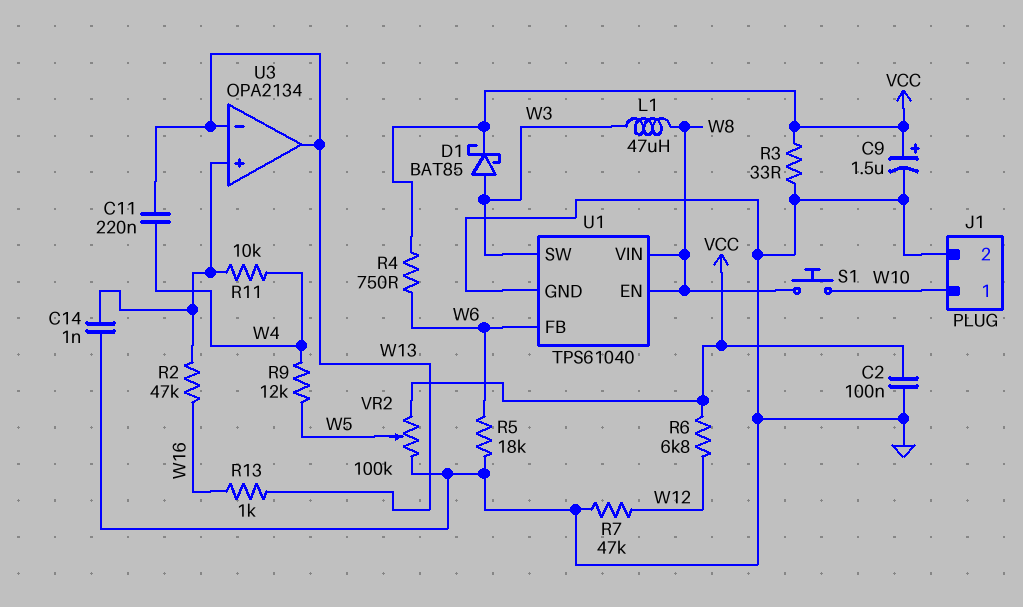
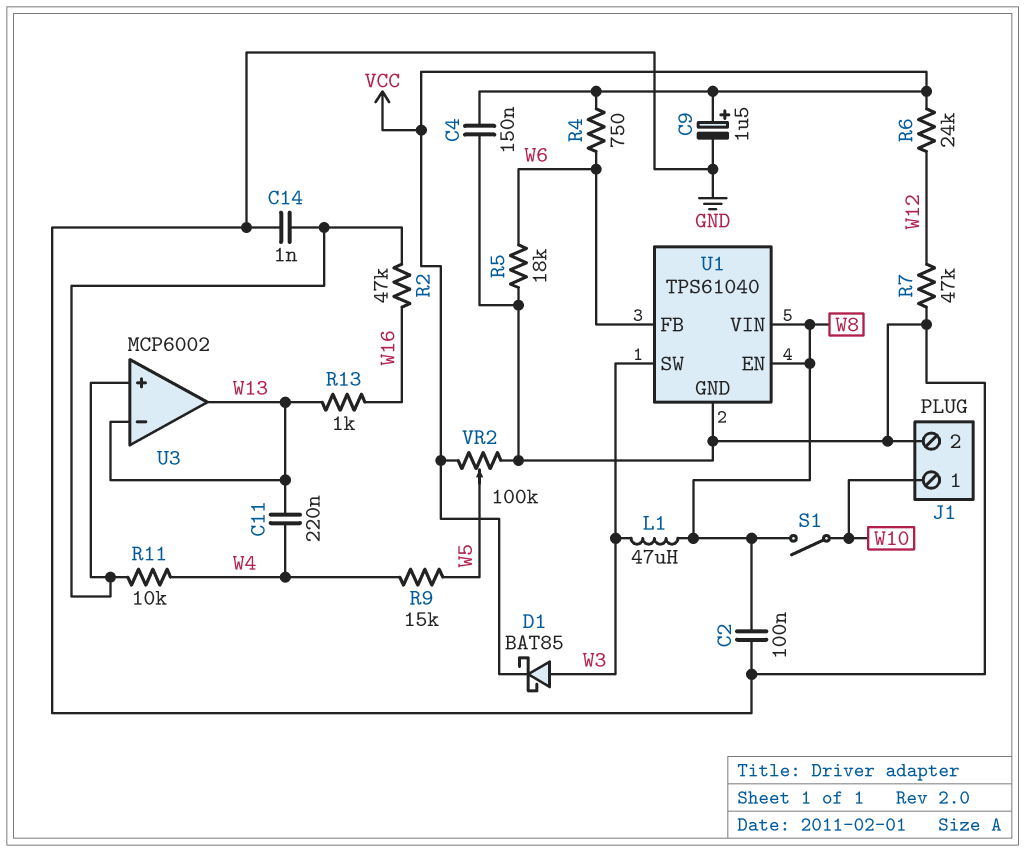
C2: 100nF (GND, VCC) -> 100nF (GND, W8)
C4: none -> 150nF (GND, VCC)
R3: 33 (GND, VCC) -> none
R6: 6.8k (VCC, W12) -> 24k (VCC, W12)
R9: 12k (W4, W5) -> 15k (W4, W5)
S1: button (W8, W10) -> switch (W8, W10)
U3: OPA2134 -> MCP6002

